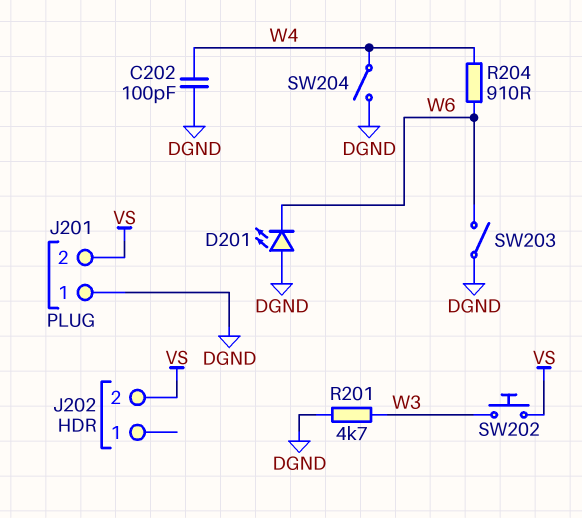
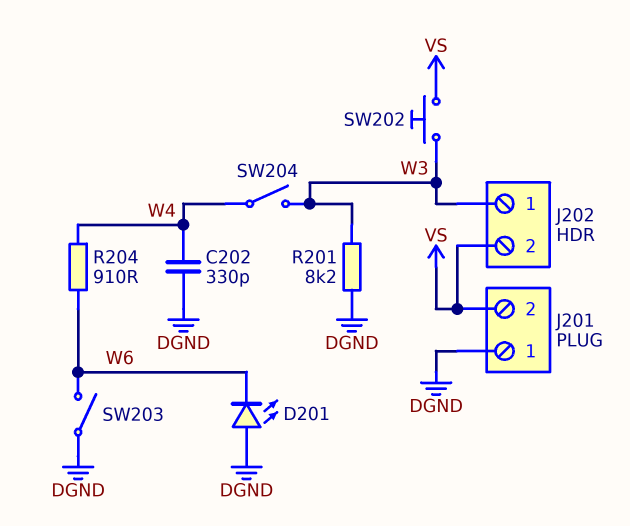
C202: 100pF (DGND, W4) -> 330pF (DGND, W4)
J202 pin 1: none -> W3
R201: 4.7k (DGND, W3) -> 8.2k (DGND, W3)
SW204: switch (DGND, W4) -> switch (W3, W4)

